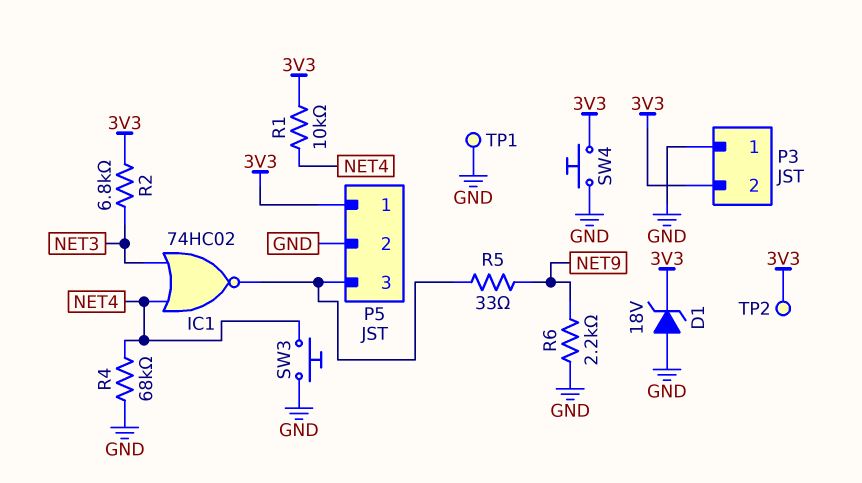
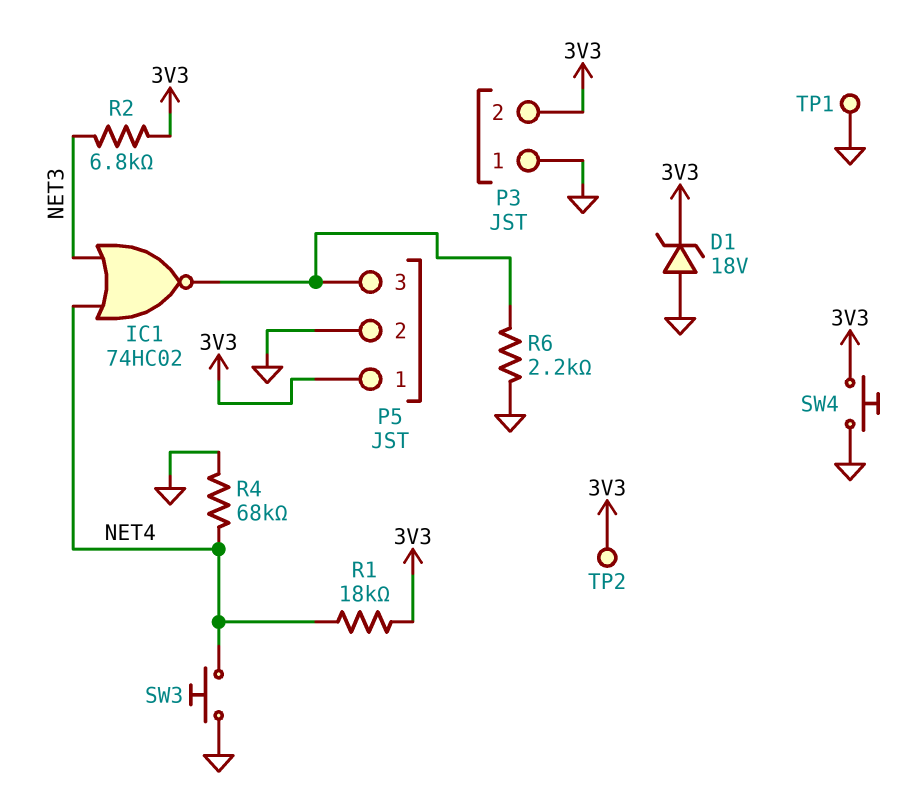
R1: 10k (3V3, NET4) -> 18k (3V3, NET4)
R5: 33 (NET9, P5/3) -> none
R6: 2.2k (GND, NET9) -> 2.2k (GND, P5/3)

